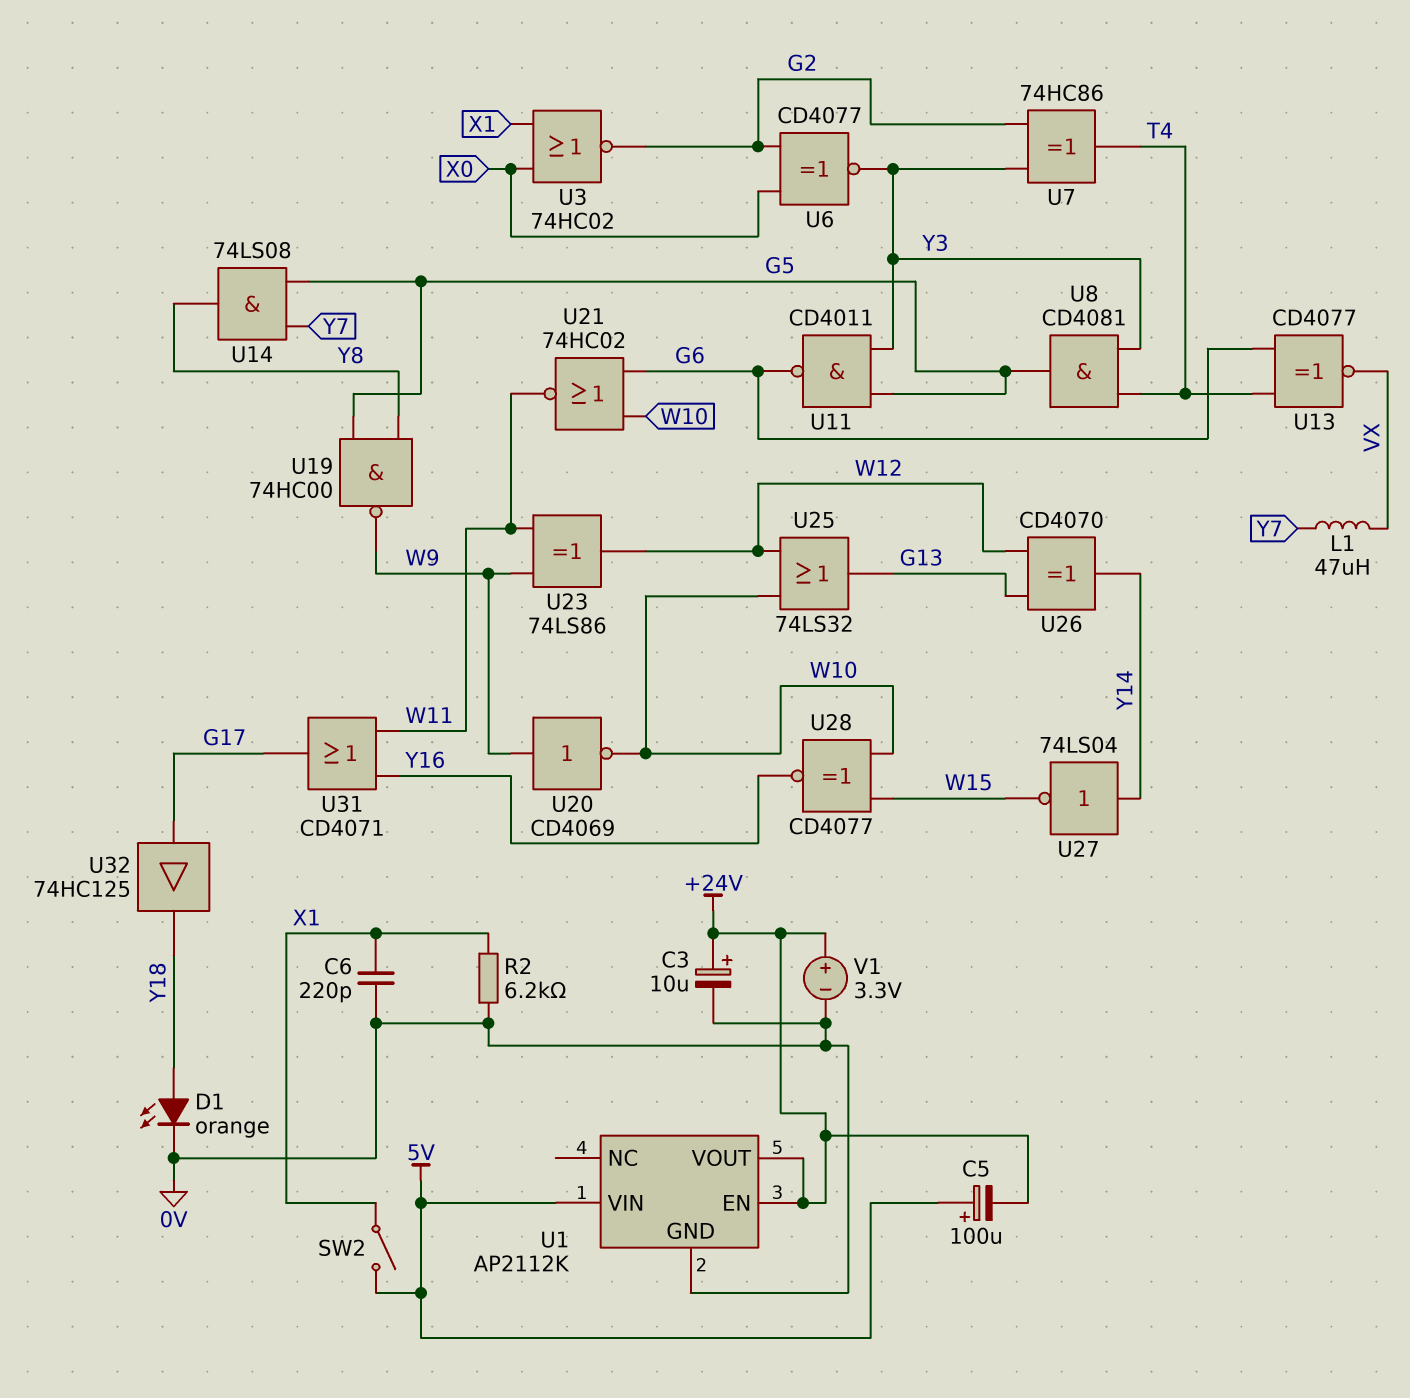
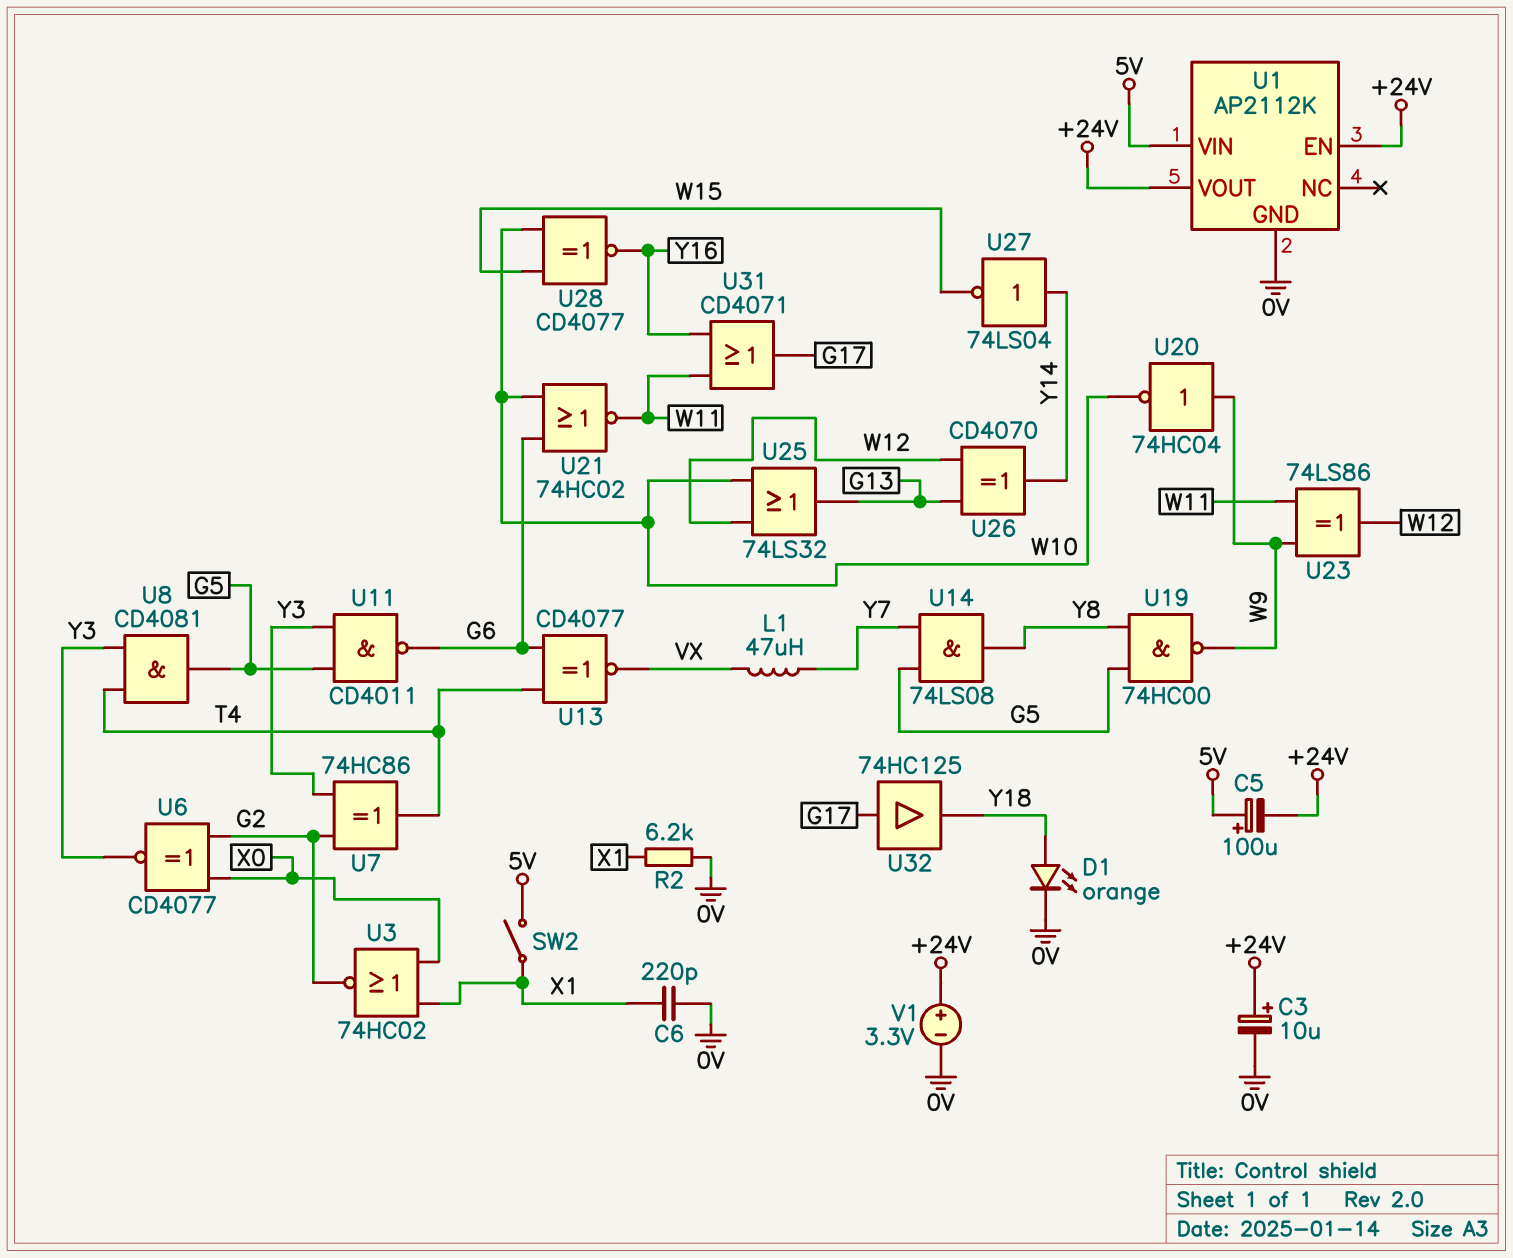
U20: NOT CD4069 (in W9, out W10) -> NOT 74HC04 (in W9, out W10)

